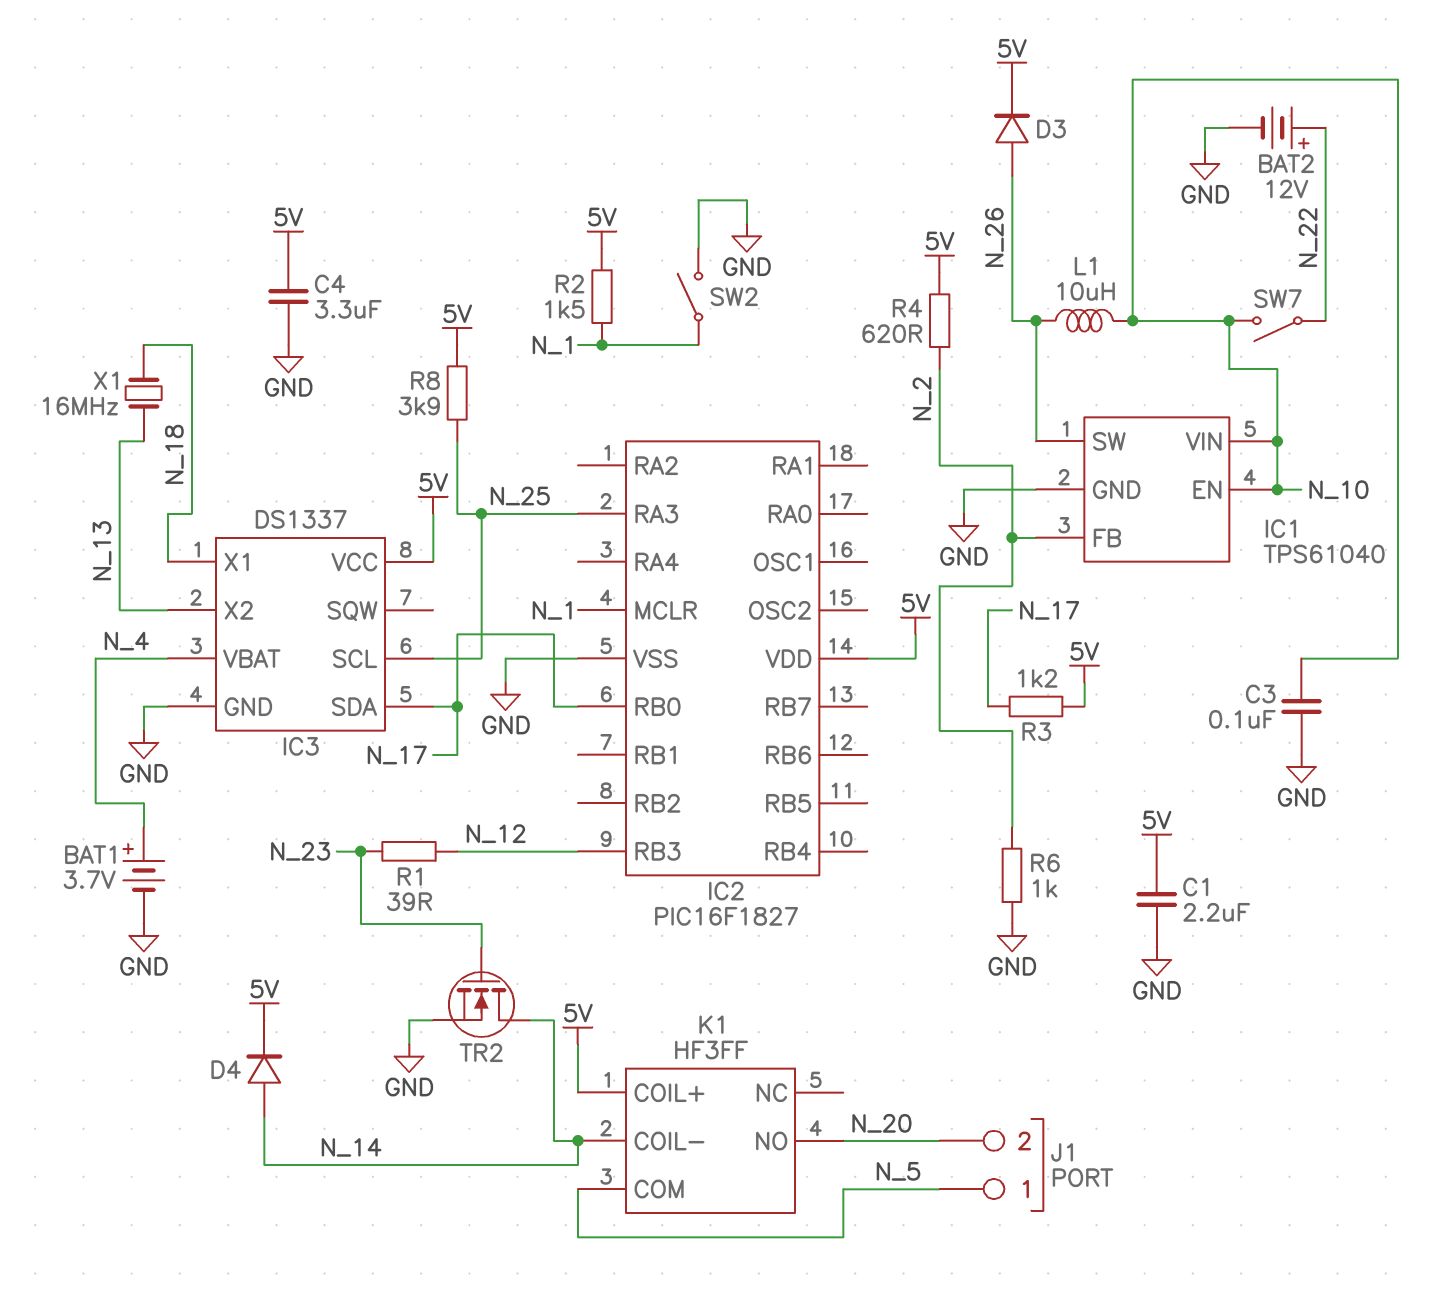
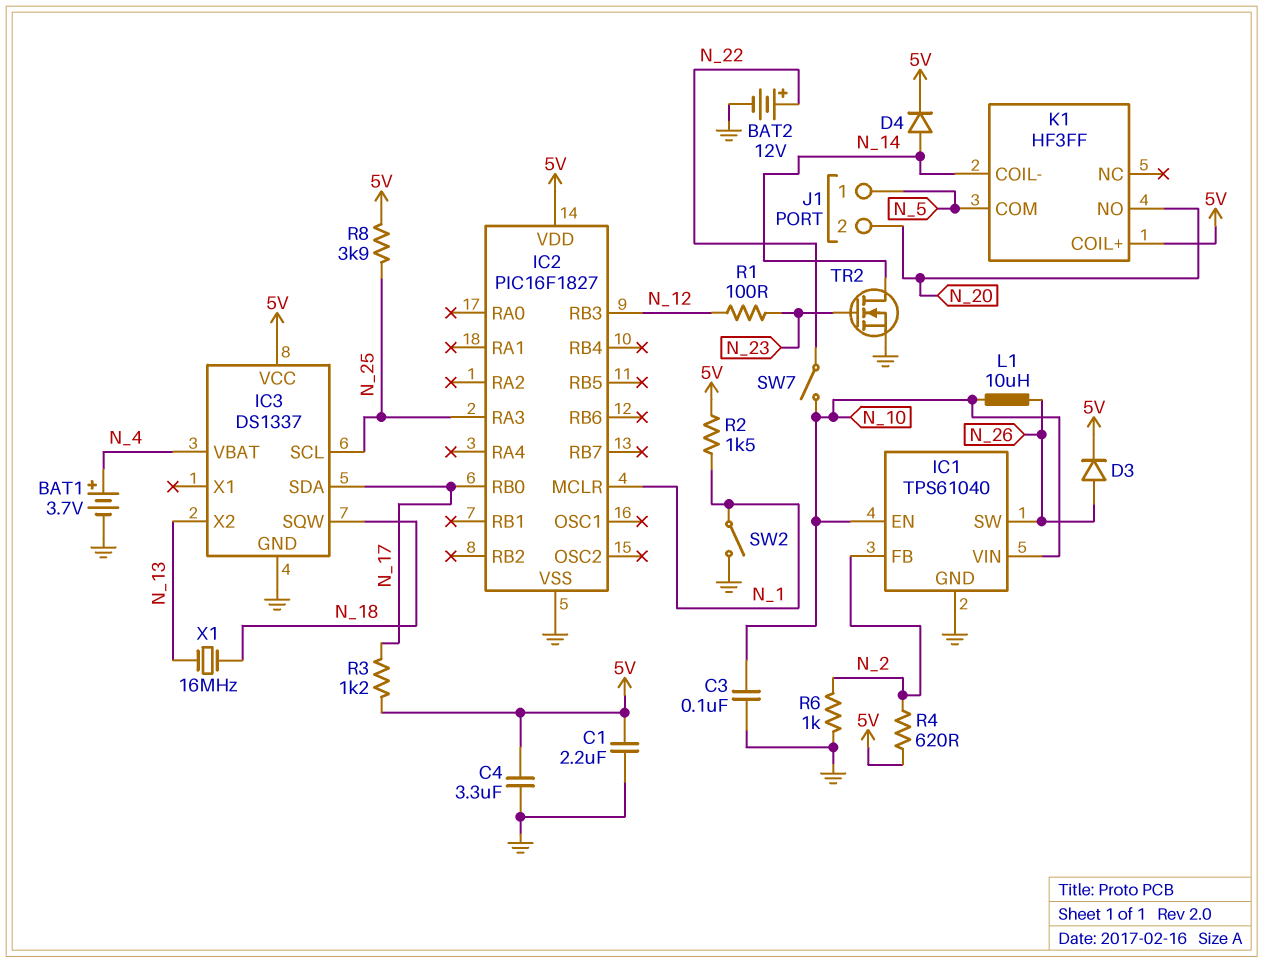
IC3 pin SQW: none -> N_18
IC3 pin X1: N_18 -> none
R1: 39 (N_12, N_23) -> 100 (N_12, N_23)

